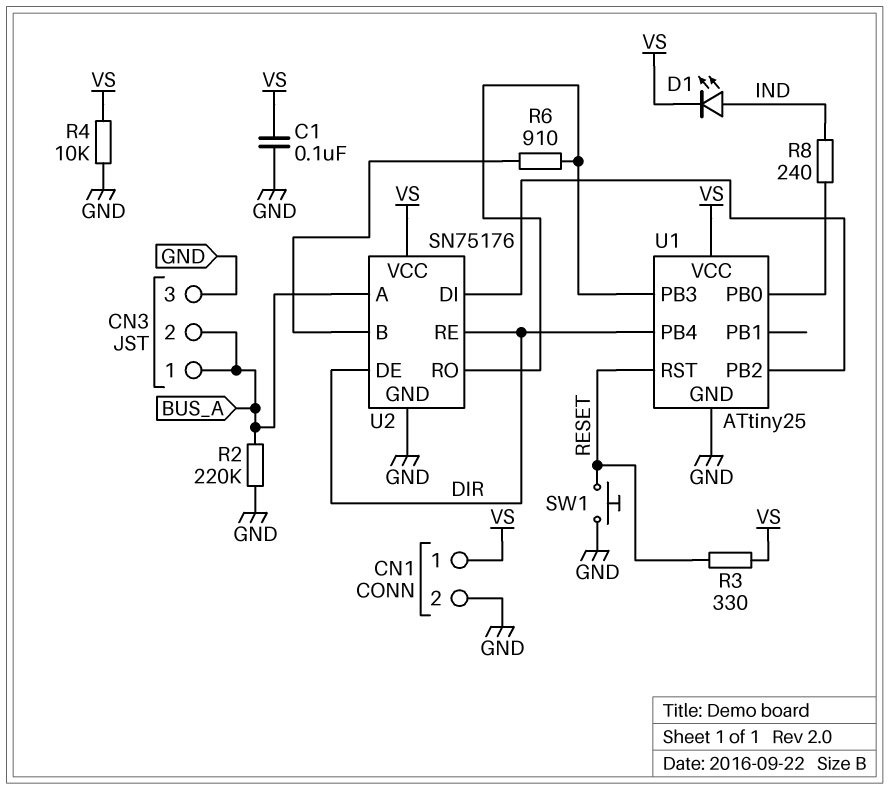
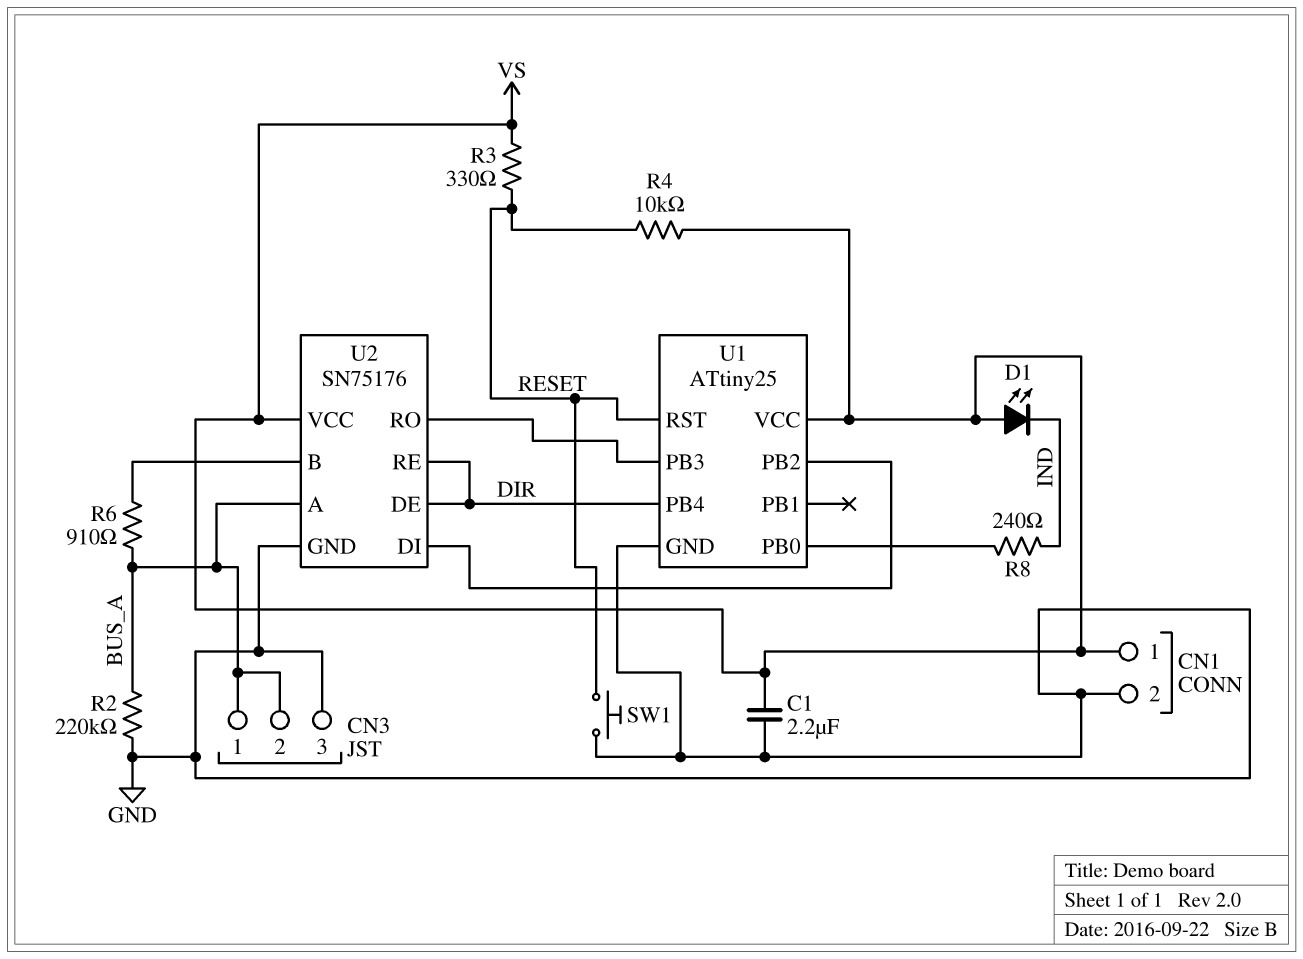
C1: 100nF (GND, VS) -> 2.2uF (GND, VS)
D1: LED (A IND, K VS) -> LED (A VS, K IND)
R4: 10k (GND, VS) -> 10k (RESET, VS)
R6: 910 (U1/PB3, U2/B) -> 910 (BUS_A, U2/B)

